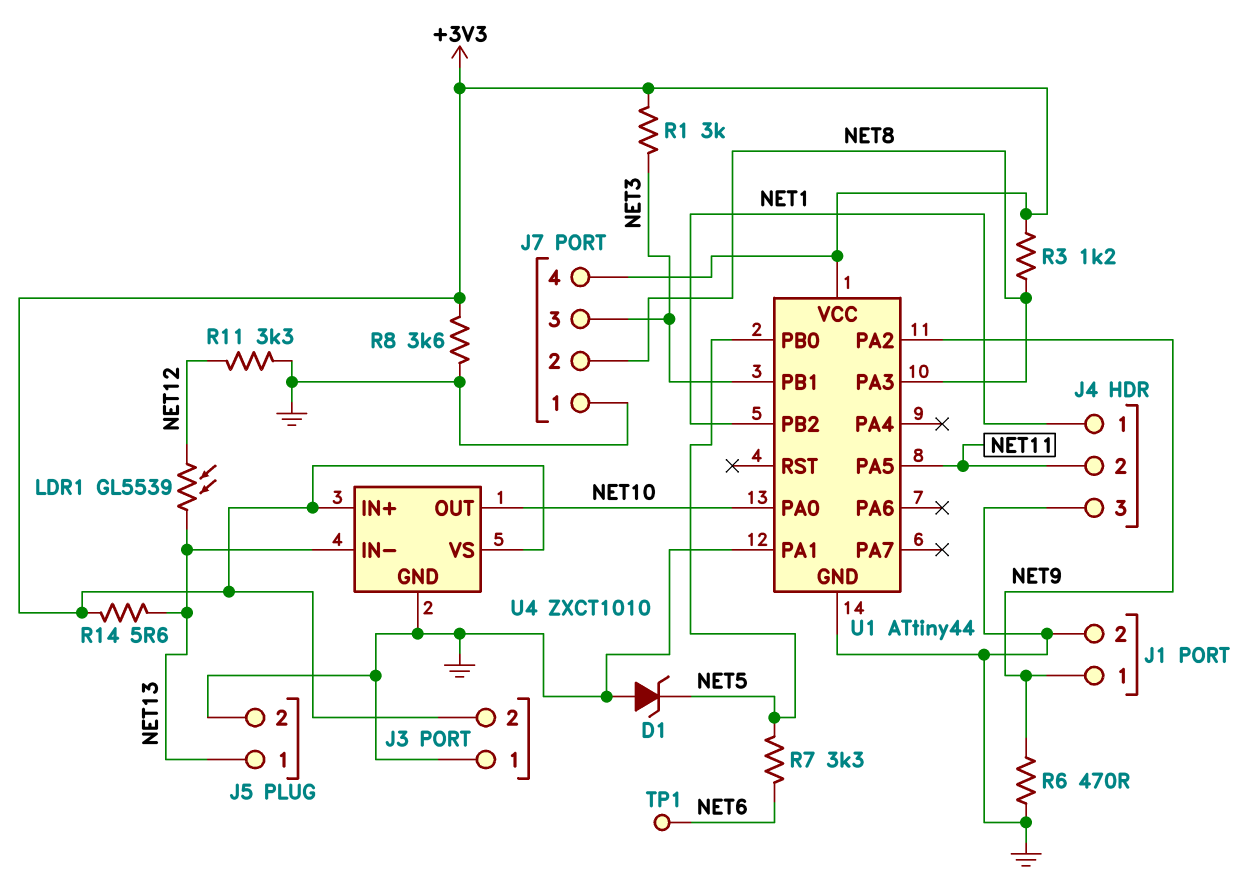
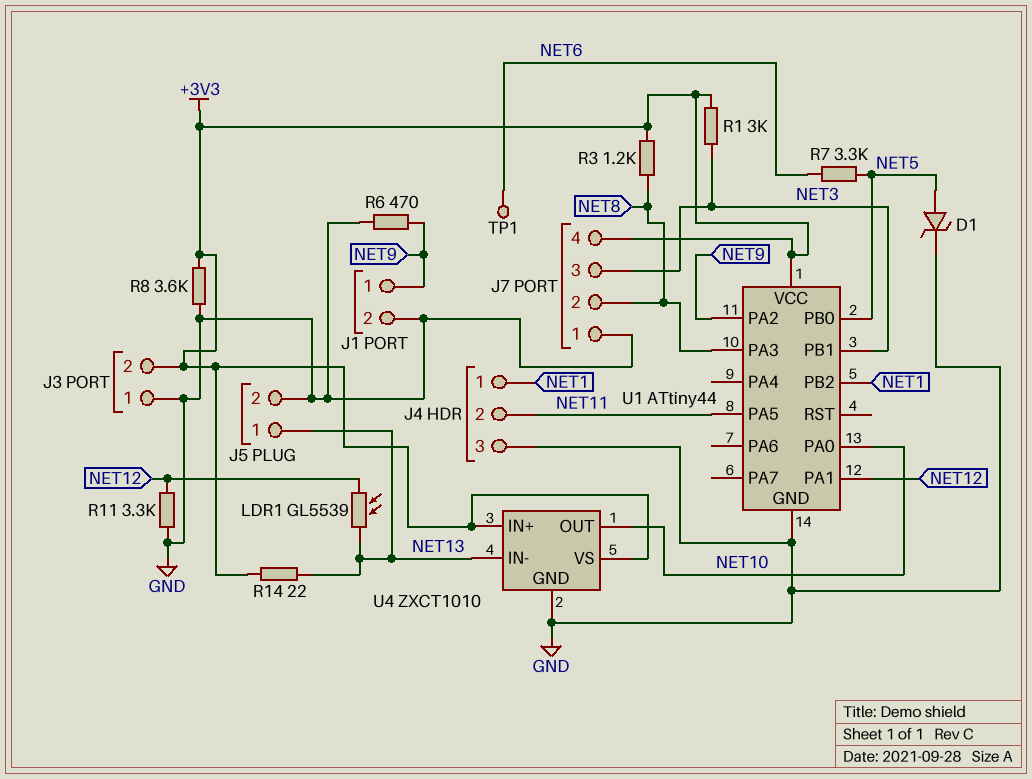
D1: zener (A GND, K NET5) -> zener (A NET5, K GND)
R14: 5.6 (+3V3, NET13) -> 22 (+3V3, NET13)
U1 pin PA1: GND -> NET12

